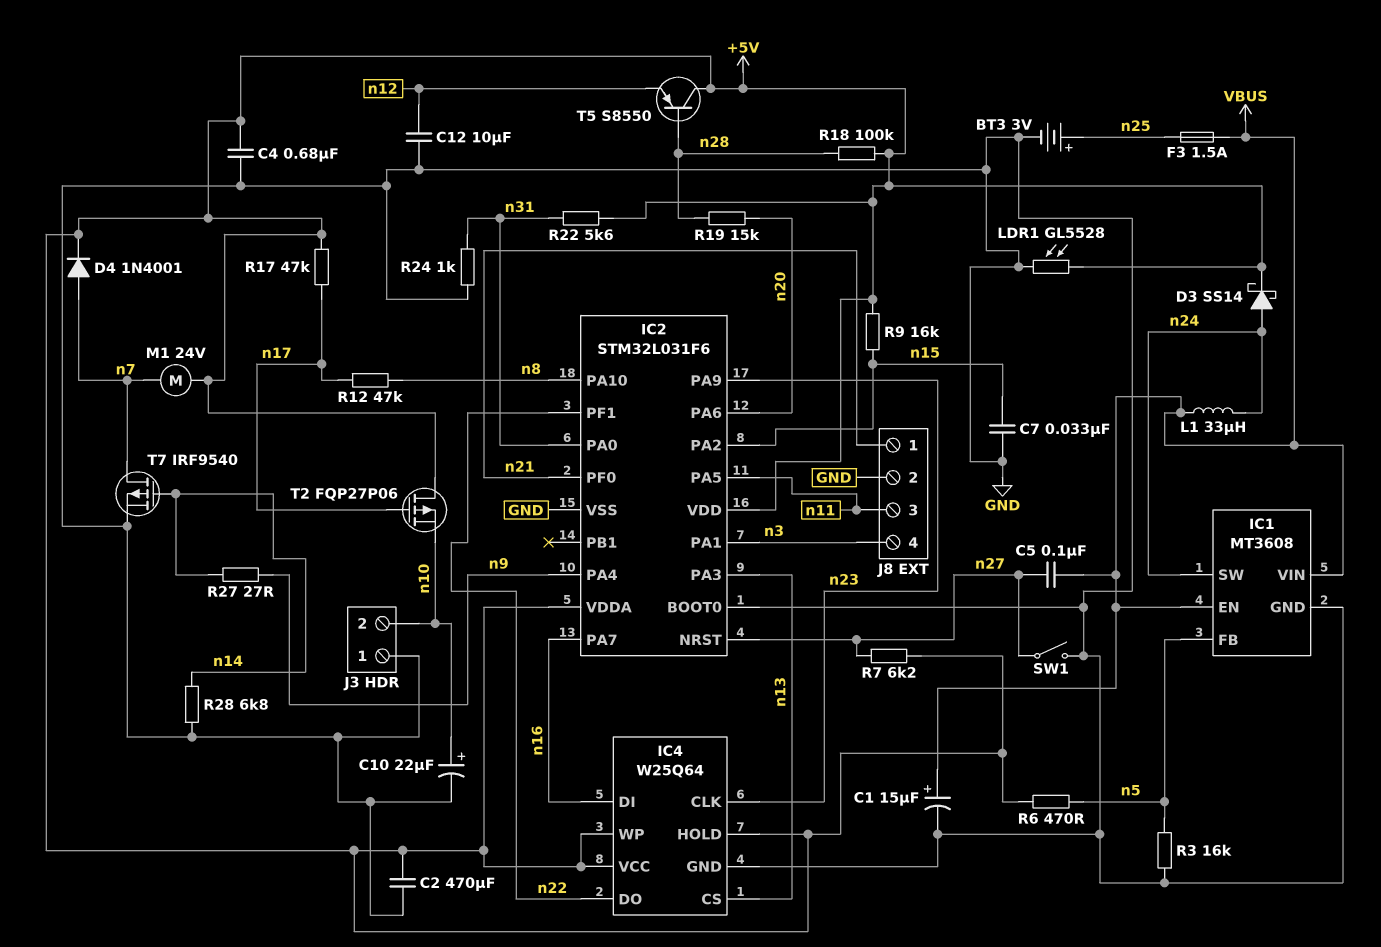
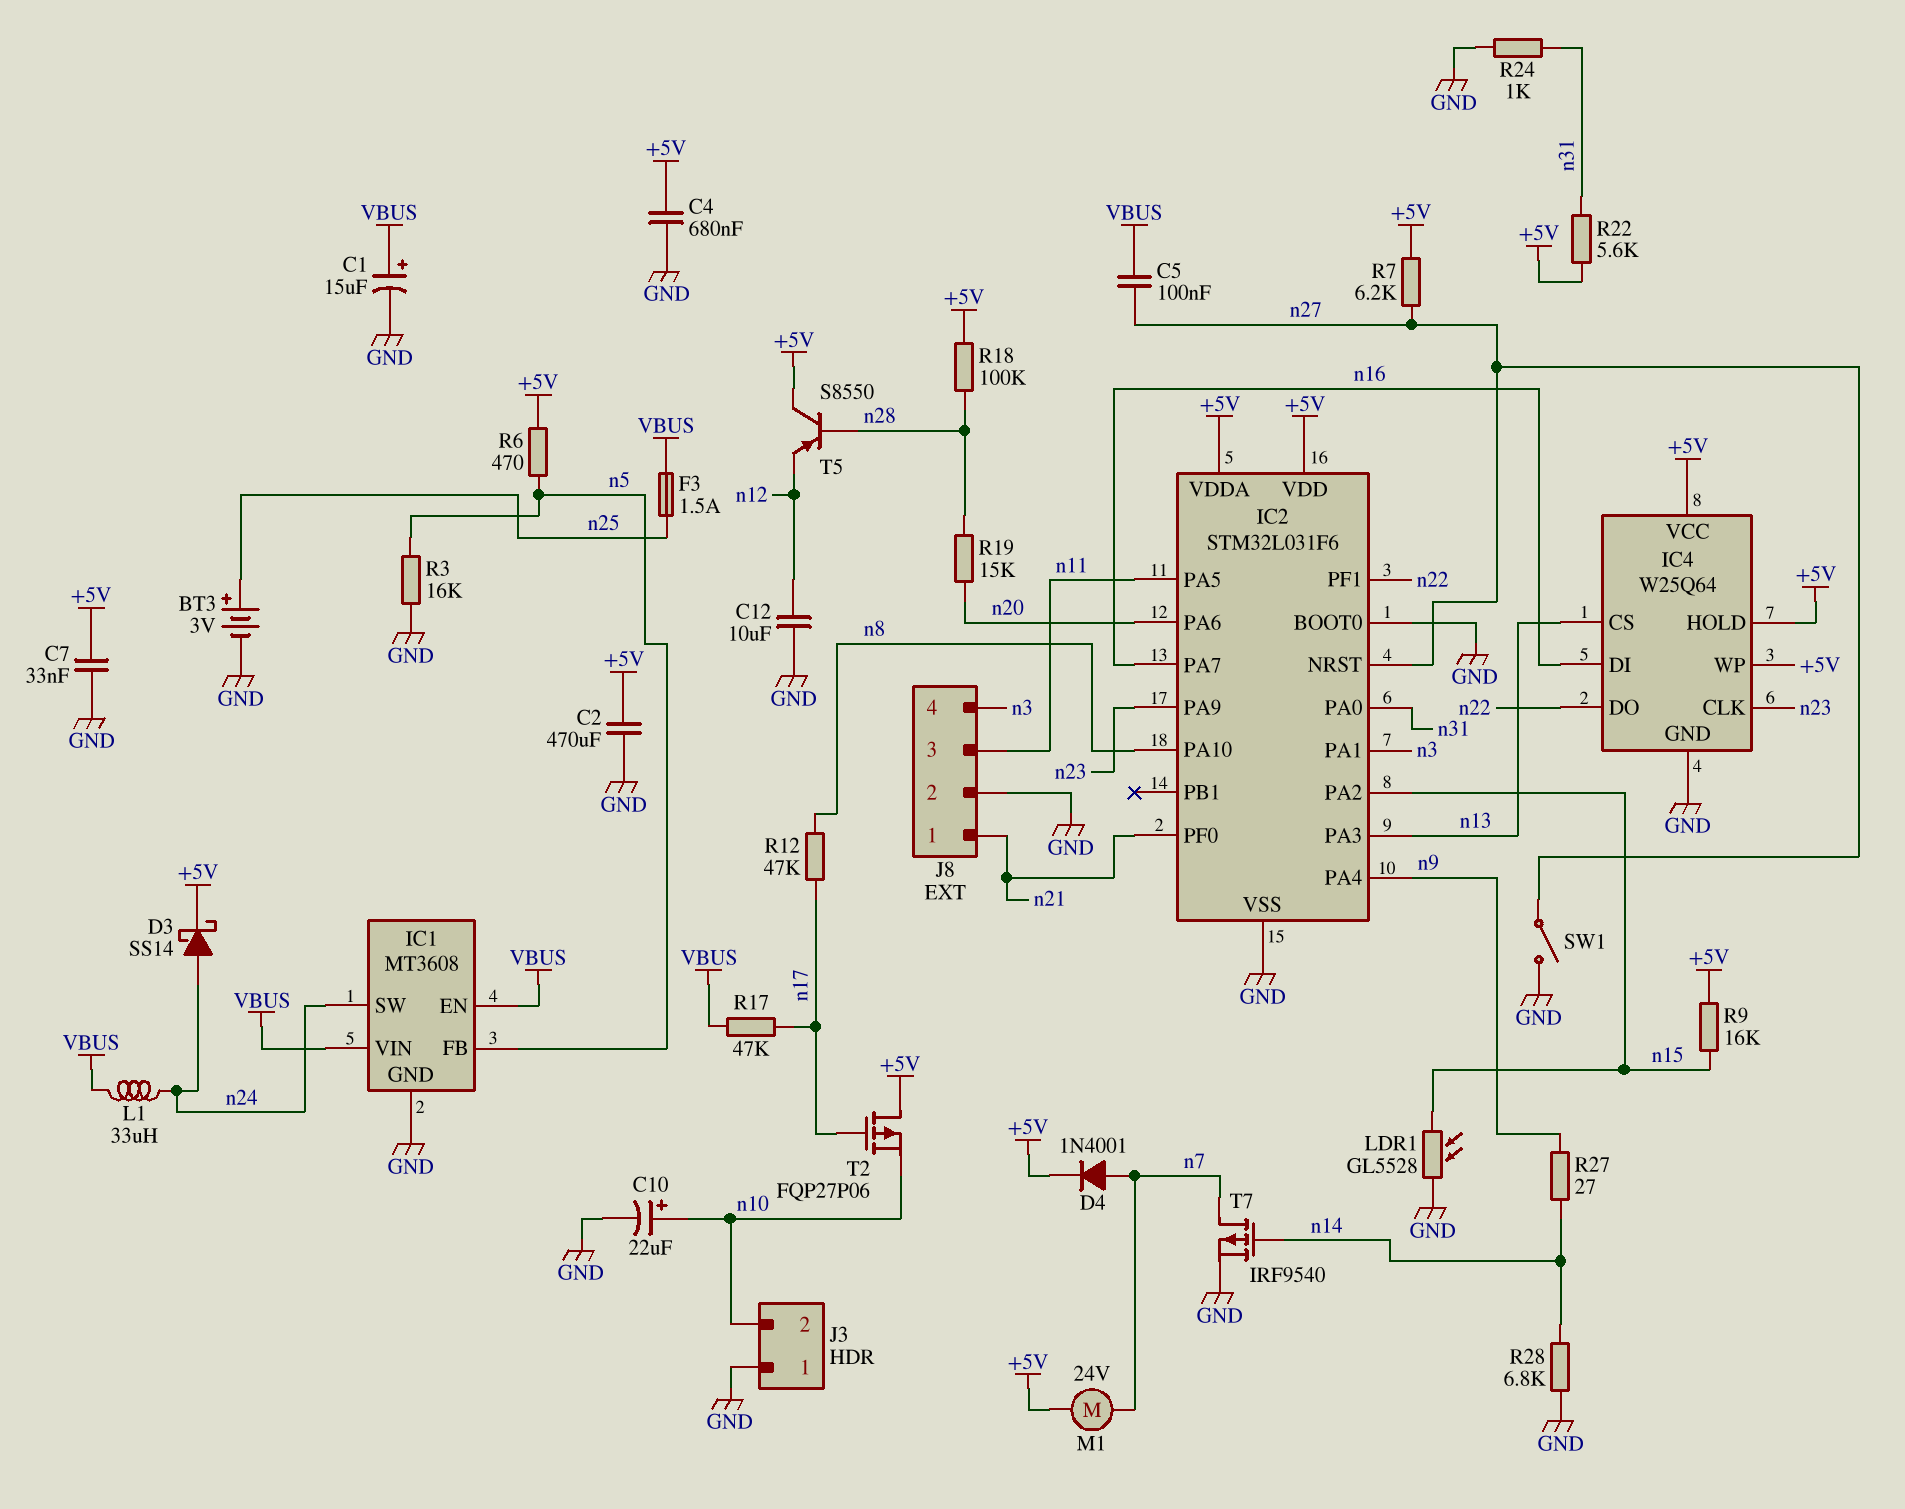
C7: 33nF (GND, n15) -> 33nF (+5V, GND)
LDR1: GL5528 (+5V, GND) -> GL5528 (GND, n15)
R17: 47k (+5V, n17) -> 47k (VBUS, n17)

